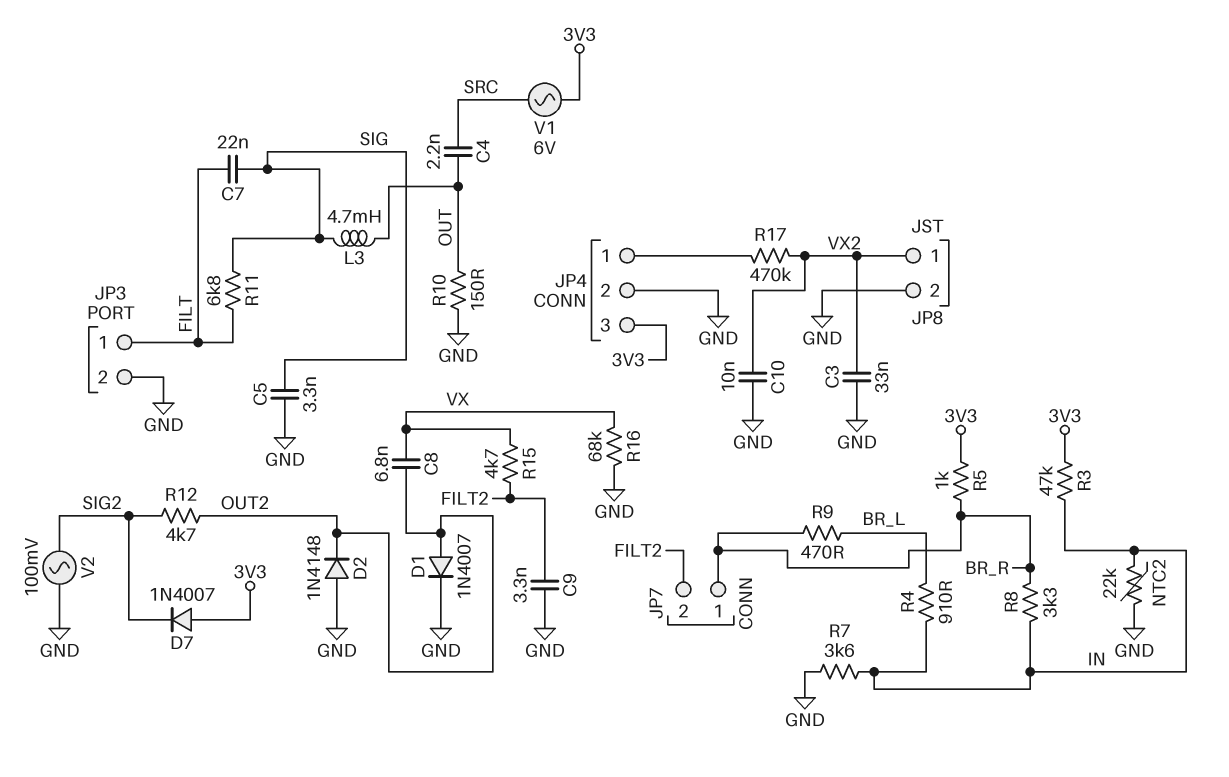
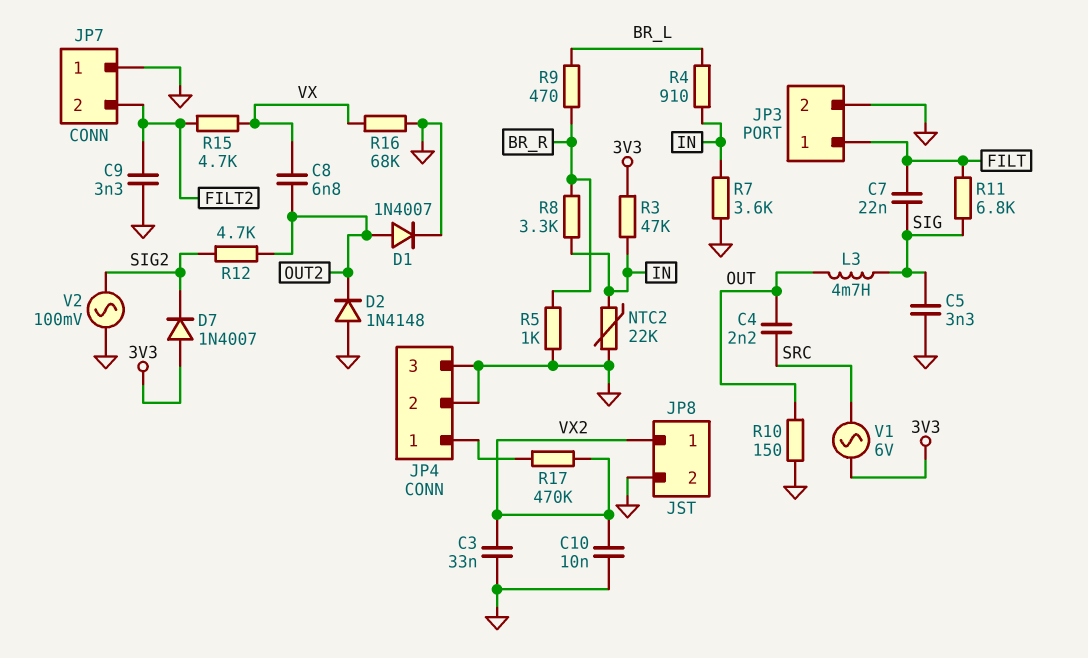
JP4 pin 3: 3V3 -> GND
JP7 pin 1: BR_R -> GND
R5: 1k (3V3, BR_R) -> 1k (BR_R, GND)

